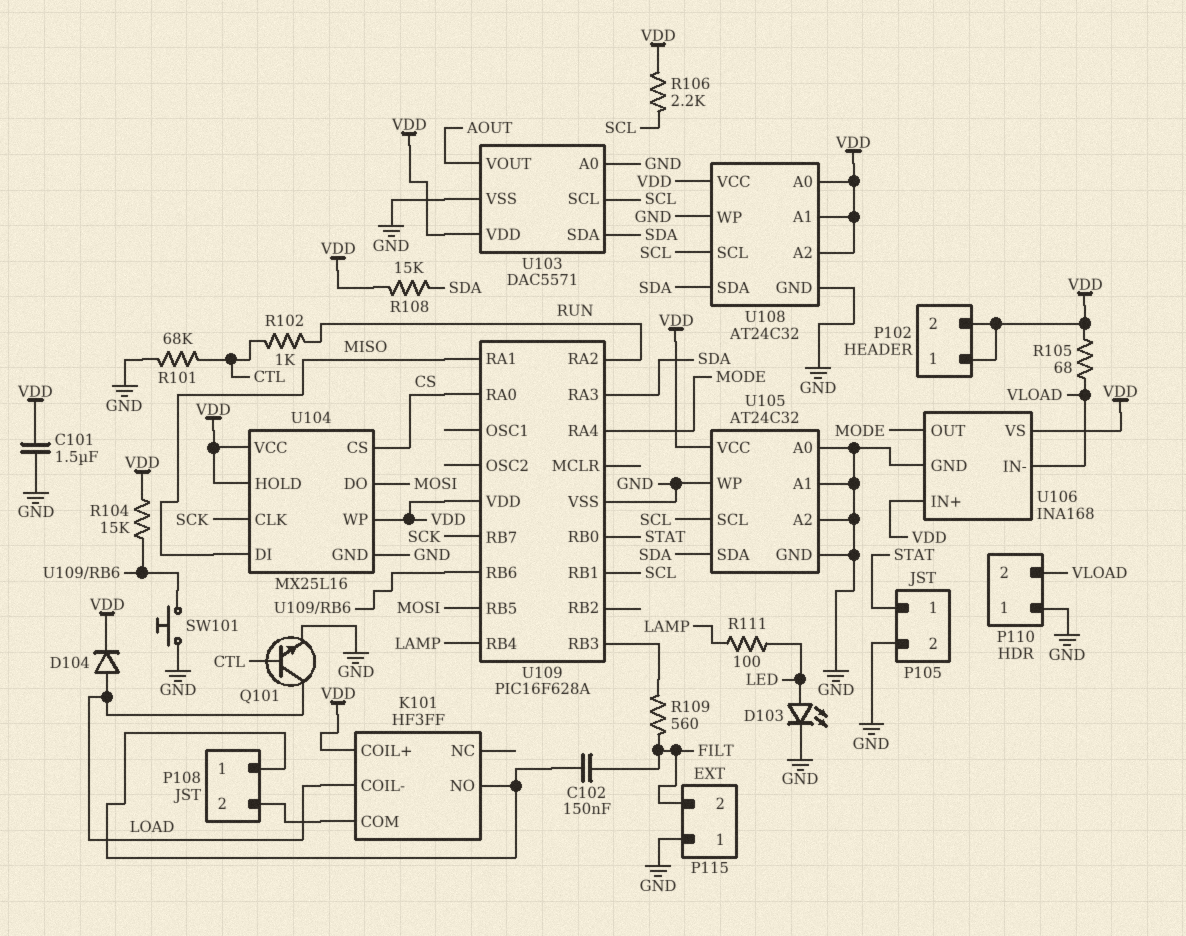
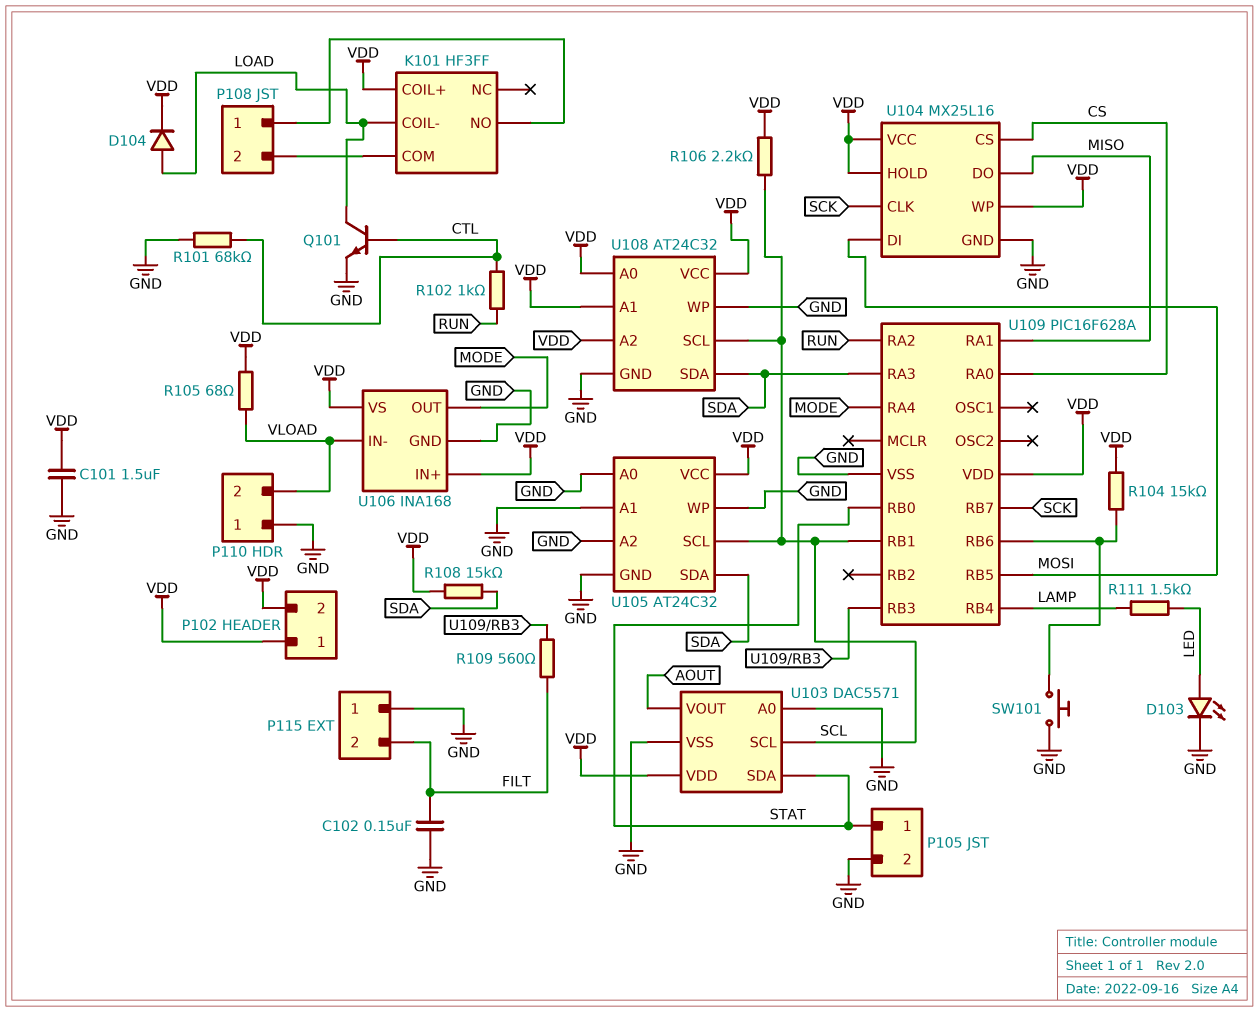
C102: 150nF (FILT, K101/NO) -> 150nF (FILT, GND)
R111: 100 (LAMP, LED) -> 1.5k (LAMP, LED)
U103 pin SDA: SDA -> STAT
U104 pin DI: MISO -> MOSI
U104 pin DO: MOSI -> MISO

